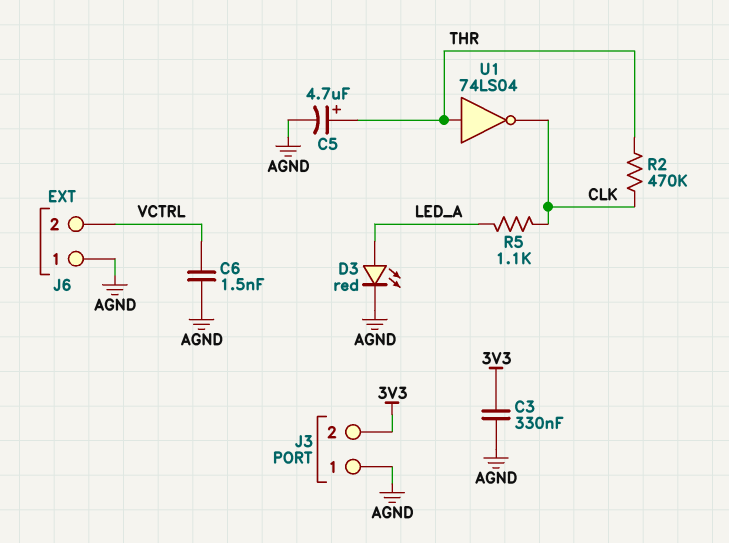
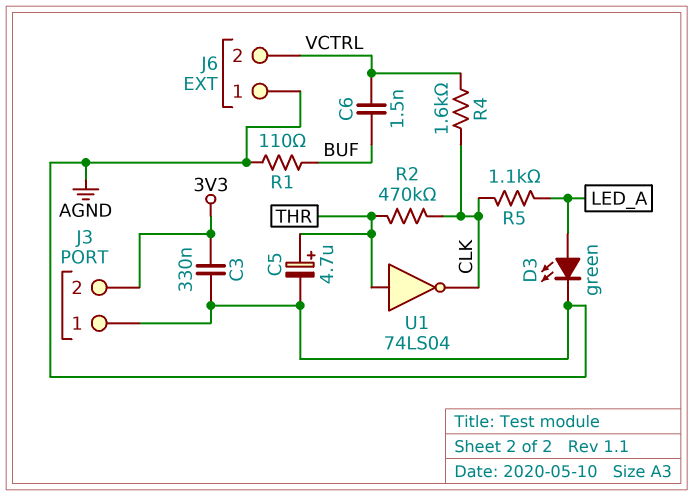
C6: 1.5nF (AGND, VCTRL) -> 1.5nF (BUF, VCTRL)
D3: LED red (A LED_A, K AGND) -> LED green (A LED_A, K AGND)
R1: none -> 110 (AGND, BUF)
R4: none -> 1.6k (CLK, VCTRL)

